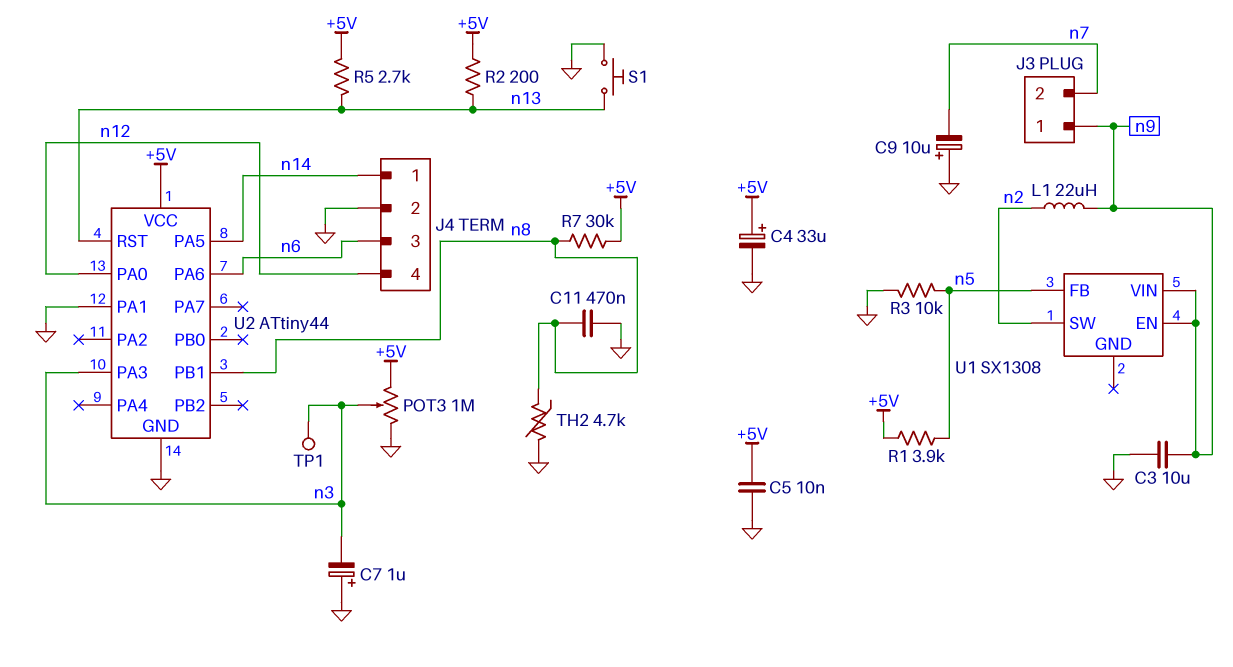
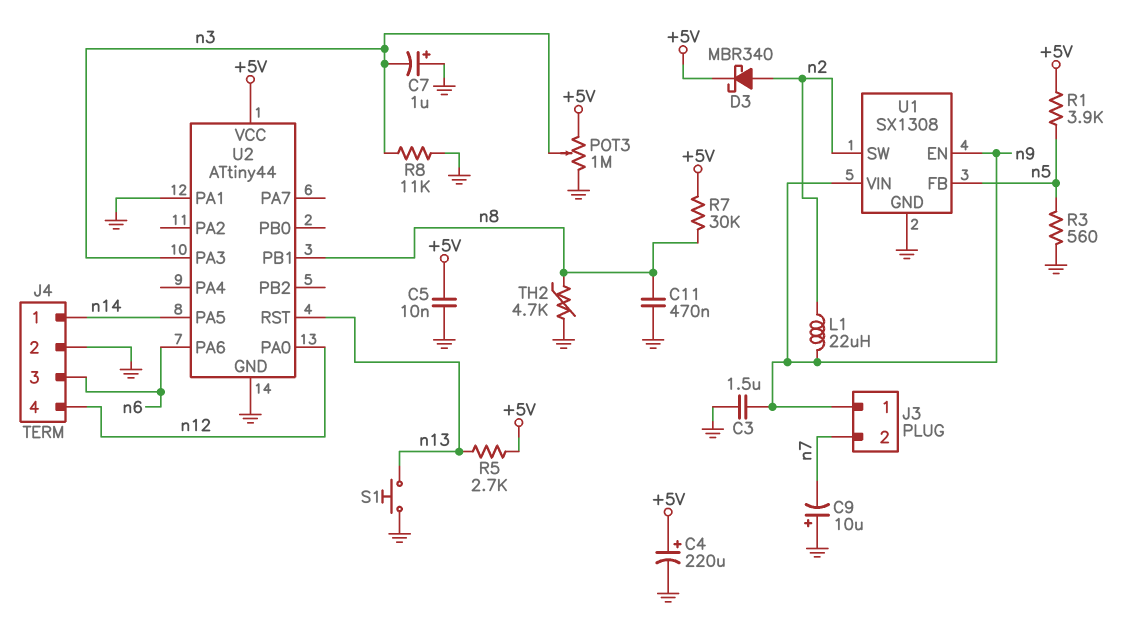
C3: 10uF (GND, n9) -> 1.5uF (GND, n9)
C4: 33uF (plus +5V, minus GND) -> 220uF (plus +5V, minus GND)
D3: none -> schottky MBR340 (A n2, K +5V)
R2: 200 (+5V, n13) -> none
R3: 10k (GND, n5) -> 560 (GND, n5)
R8: none -> 11k (GND, n3)
TP1: test point (n3) -> none
U1 pin GND: none -> GND

